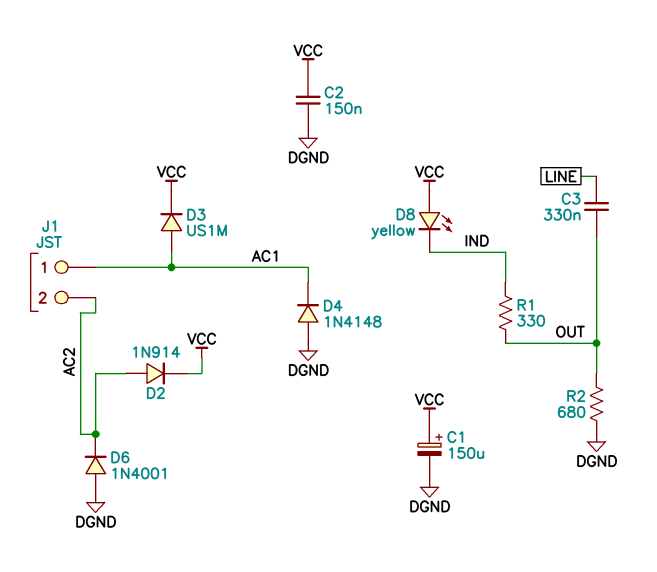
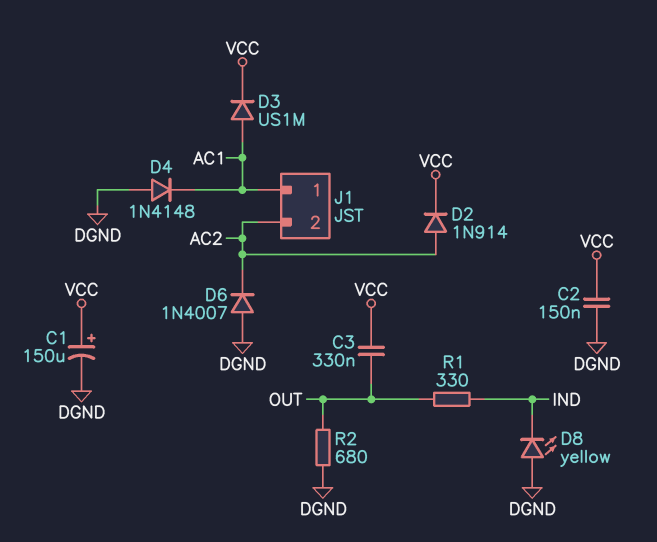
C3: 330nF (LINE, OUT) -> 330nF (OUT, VCC)
D6: diode 1N4001 (A DGND, K AC2) -> diode 1N4007 (A DGND, K AC2)
D8: LED yellow (A VCC, K IND) -> LED yellow (A DGND, K IND)

